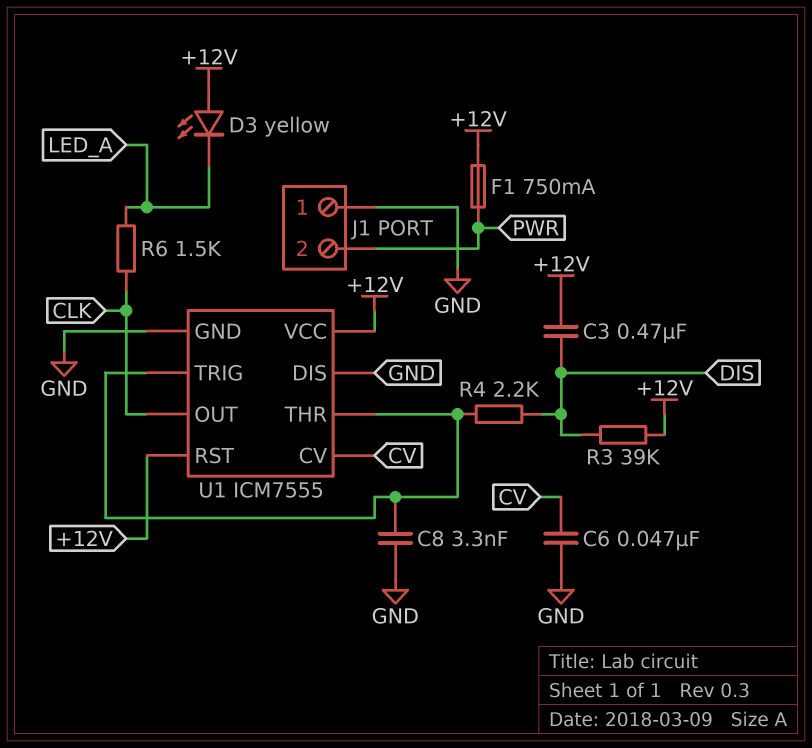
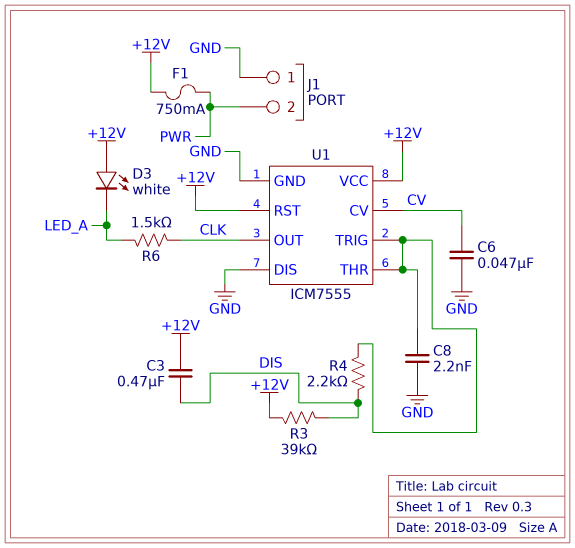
C8: 3.3nF (GND, U1/THR) -> 2.2nF (GND, U1/THR)
D3: LED yellow (A +12V, K LED_A) -> LED white (A +12V, K LED_A)

